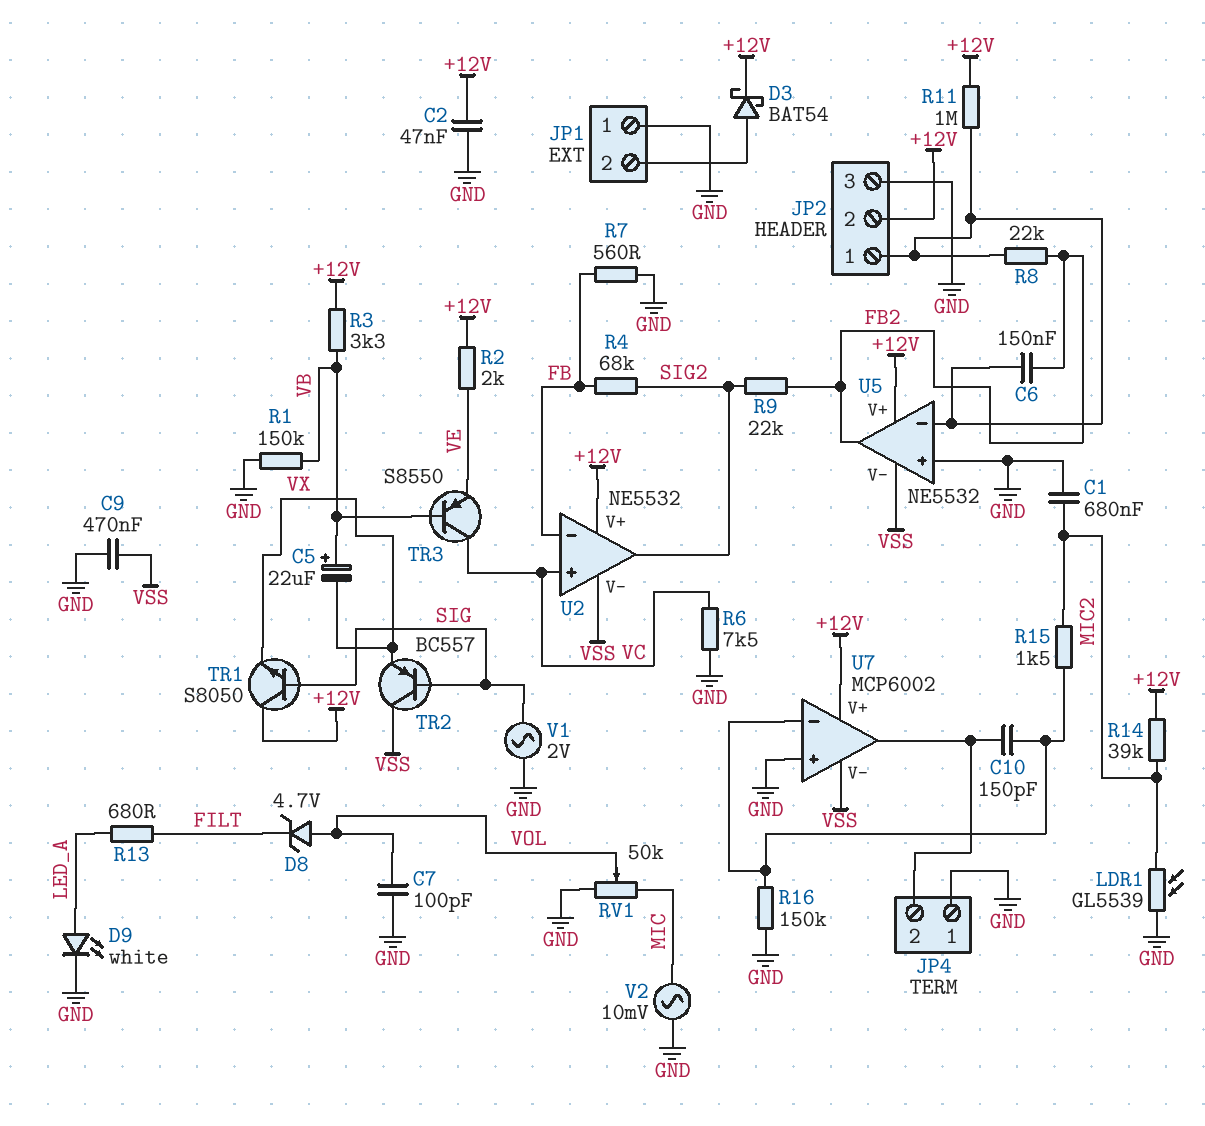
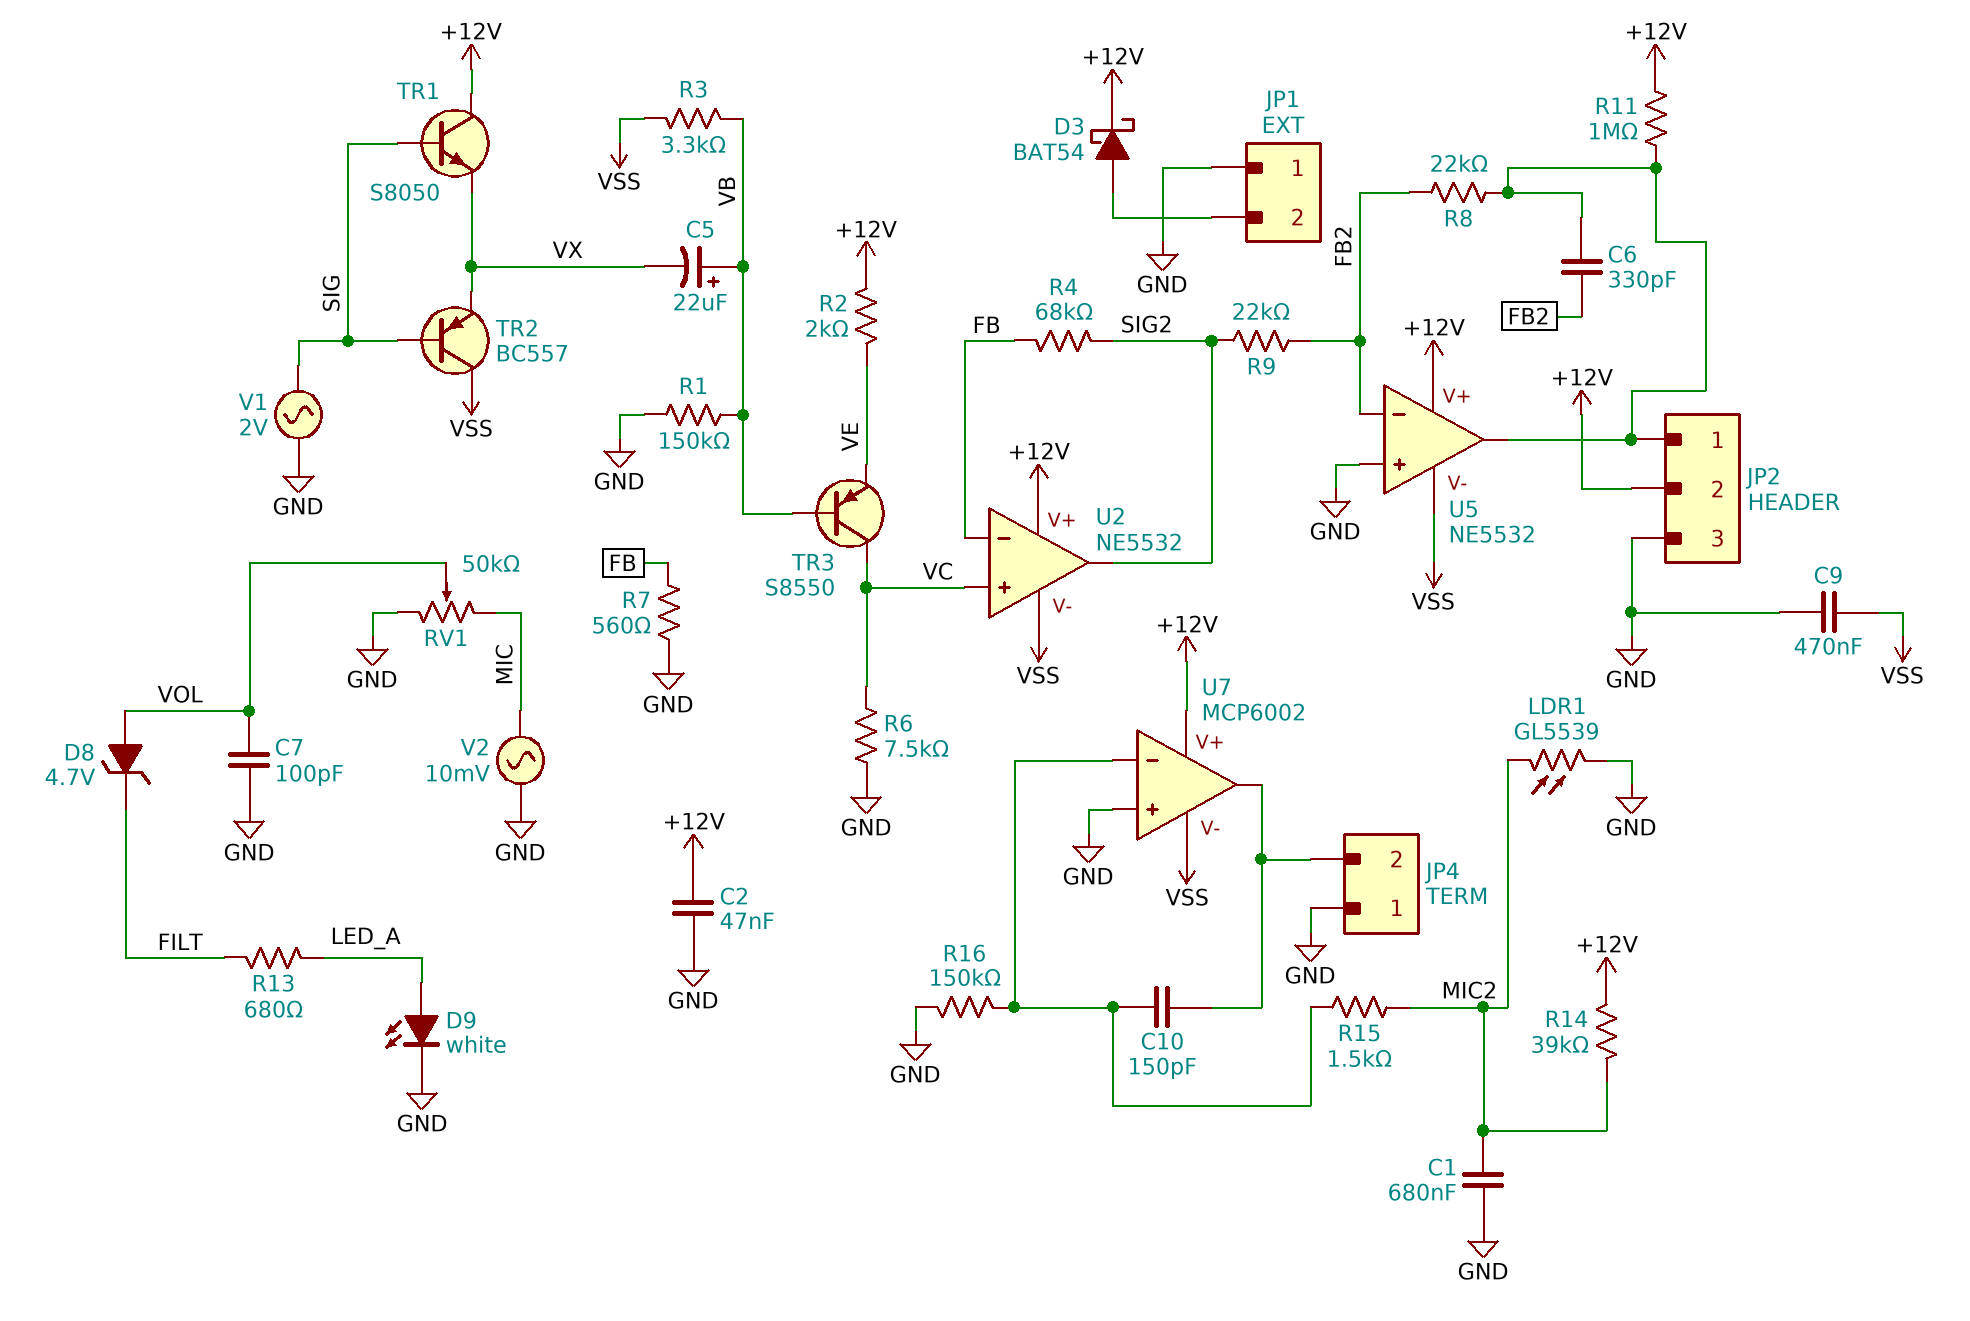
C6: 150nF (FB2, JP2/1) -> 330pF (FB2, JP2/1)
R3: 3.3k (+12V, VB) -> 3.3k (VB, VSS)
U5 pin in-: JP2/1 -> FB2
U5 pin out: FB2 -> JP2/1

